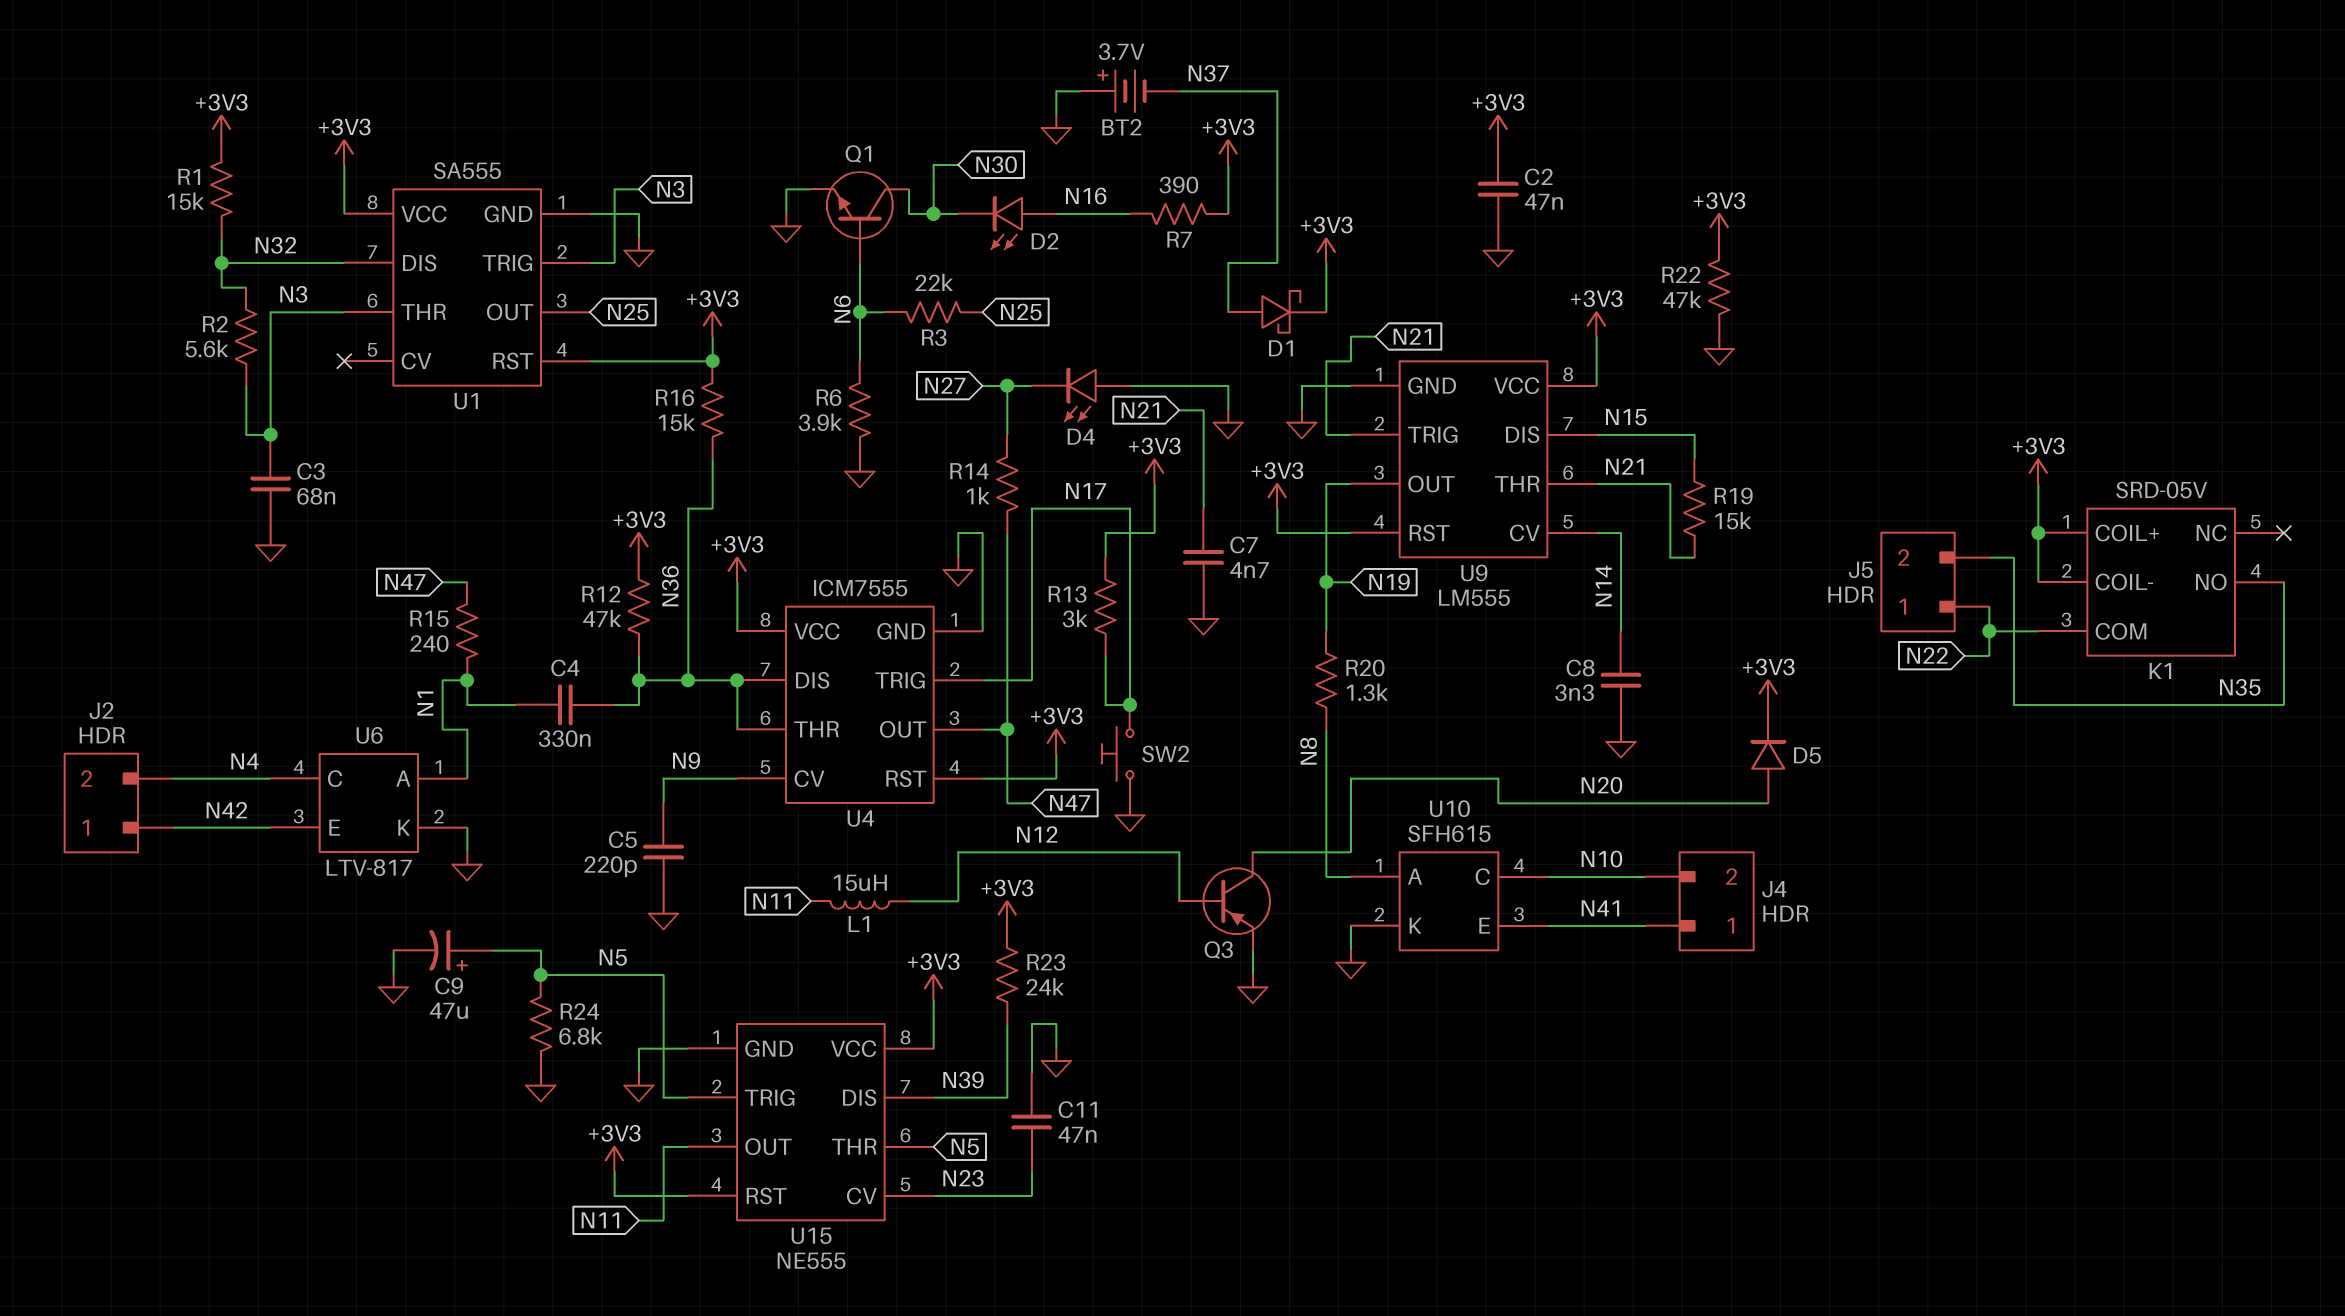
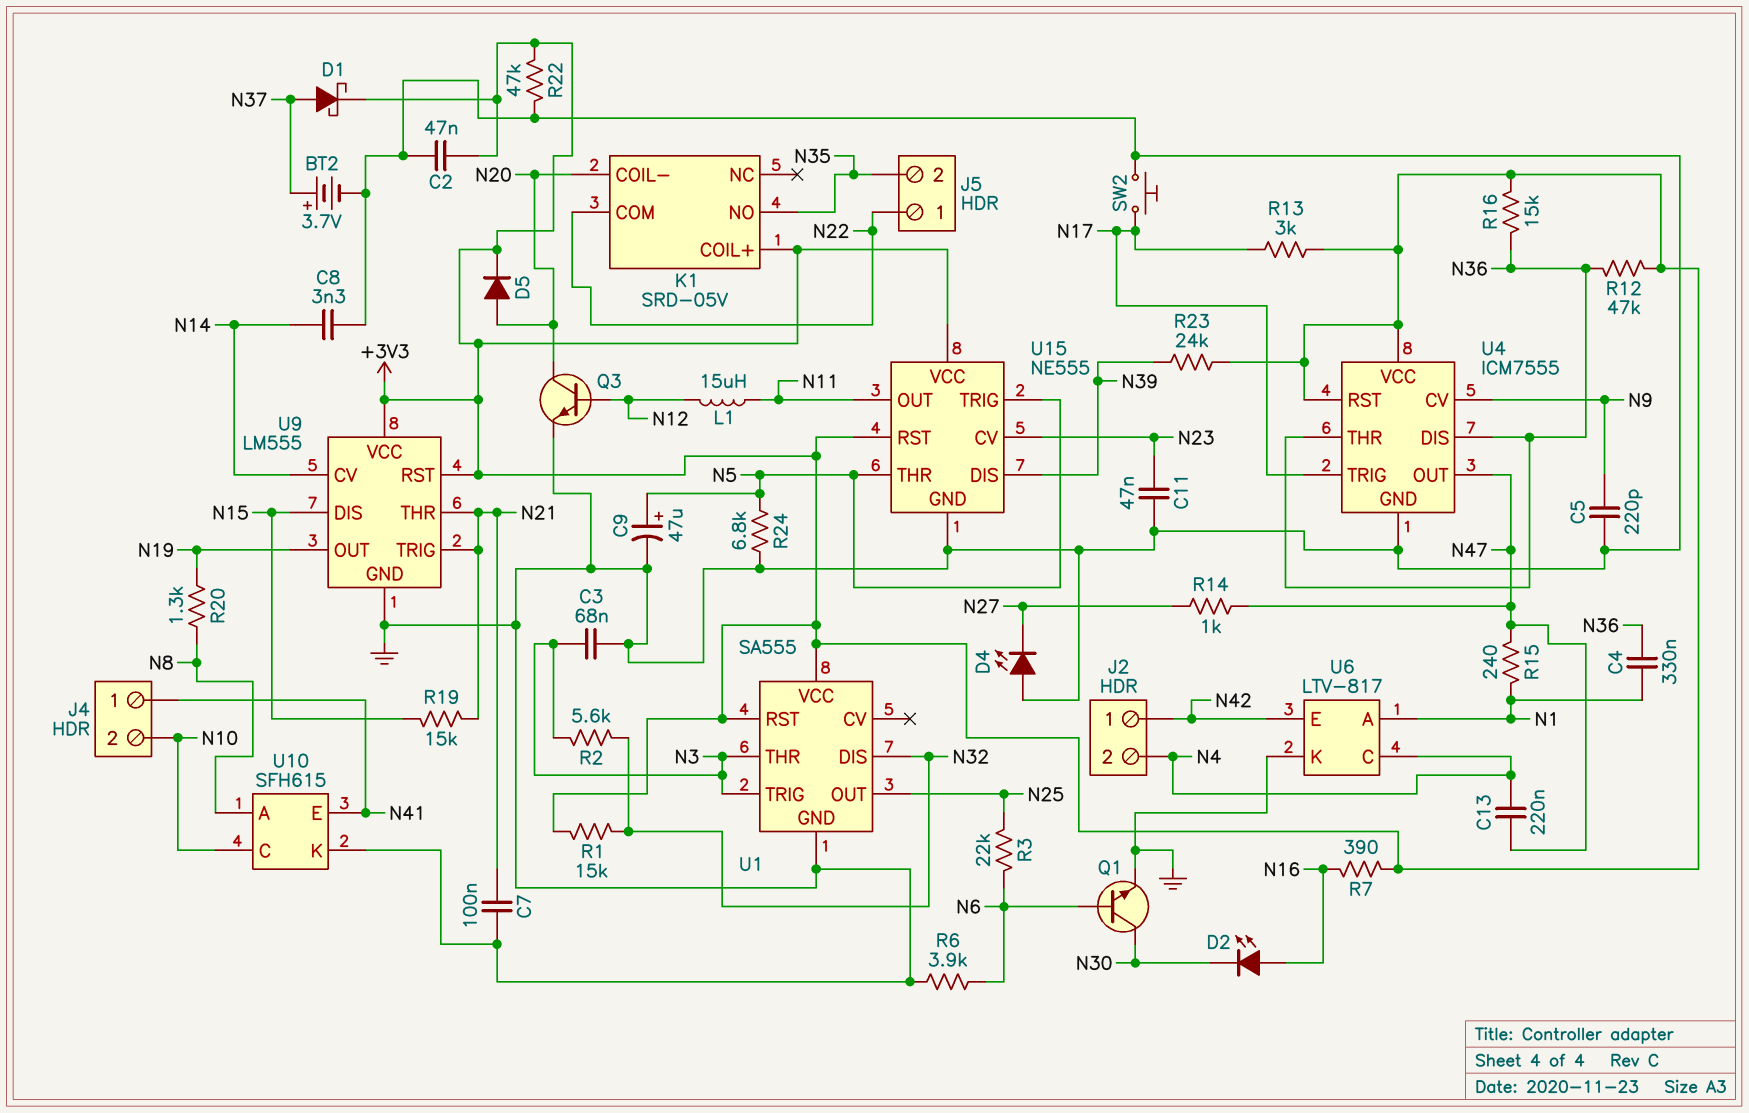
BT2: 3.7V (plus GND, minus N37) -> 3.7V (plus N37, minus GND)
C7: 4.7nF (GND, N21) -> 100nF (GND, N21)
C13: none -> 220nF (N4, N47)
K1 pin COIL-: +3V3 -> N20
Q3: PNP (B N12, C N20, E GND) -> NPN (B N12, C N20, E GND)

